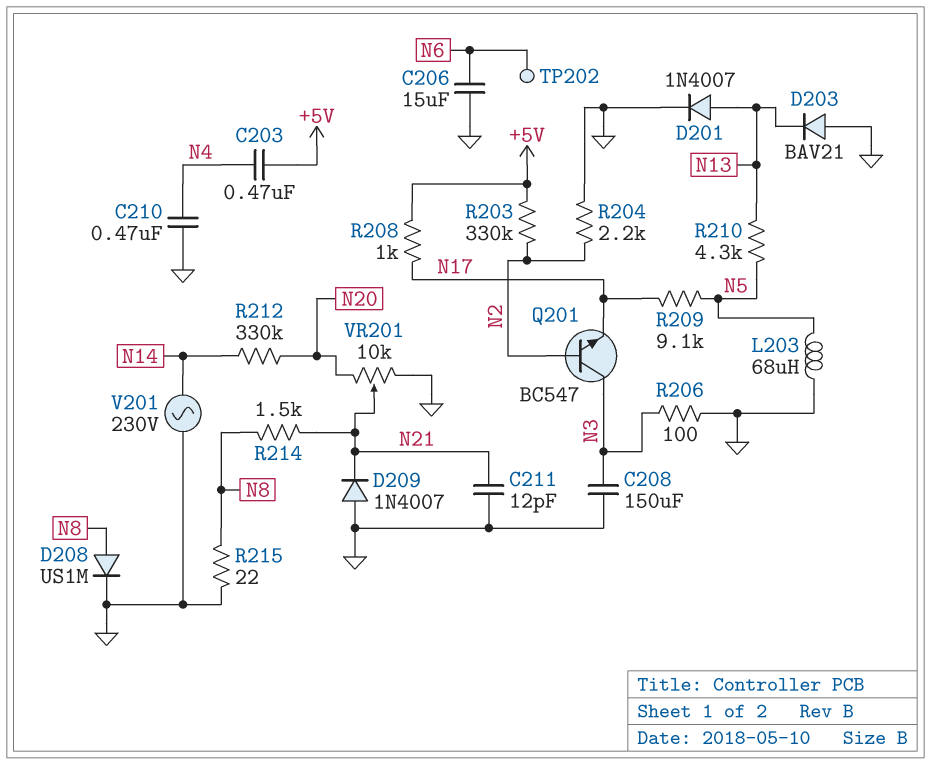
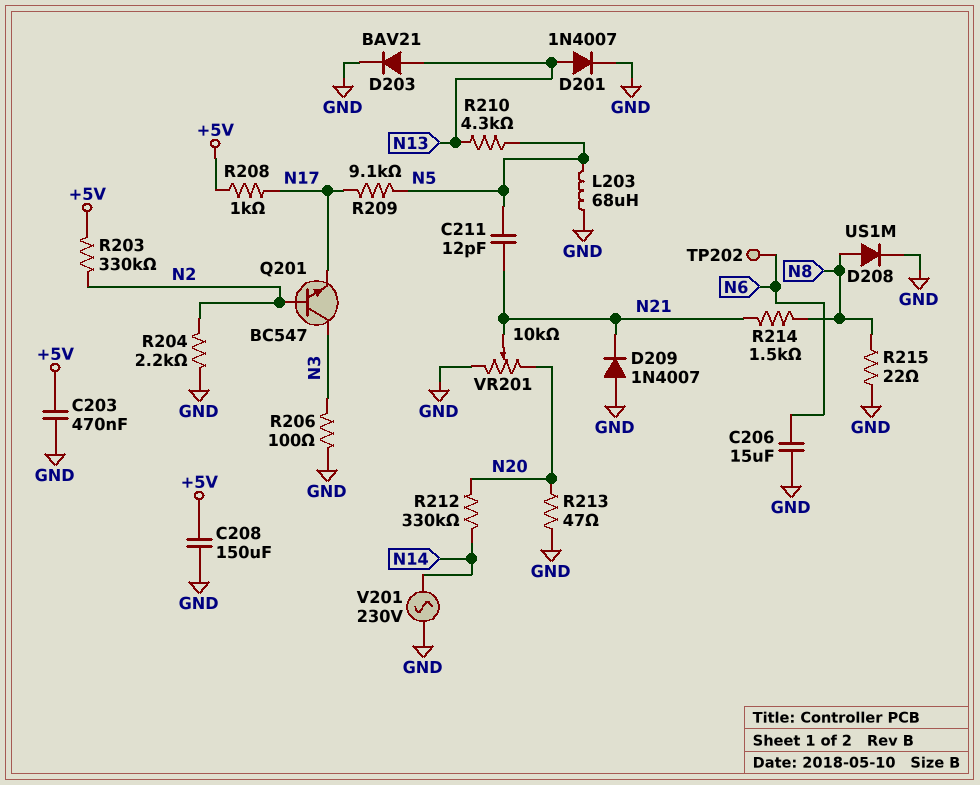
C203: 470nF (+5V, N4) -> 470nF (+5V, GND)
C208: 150uF (GND, N3) -> 150uF (+5V, GND)
C210: 470nF (GND, N4) -> none
C211: 12pF (GND, N21) -> 12pF (N5, N21)
D203: diode BAV21 (A GND, K N13) -> diode BAV21 (A N13, K GND)
R213: none -> 47 (GND, N20)

